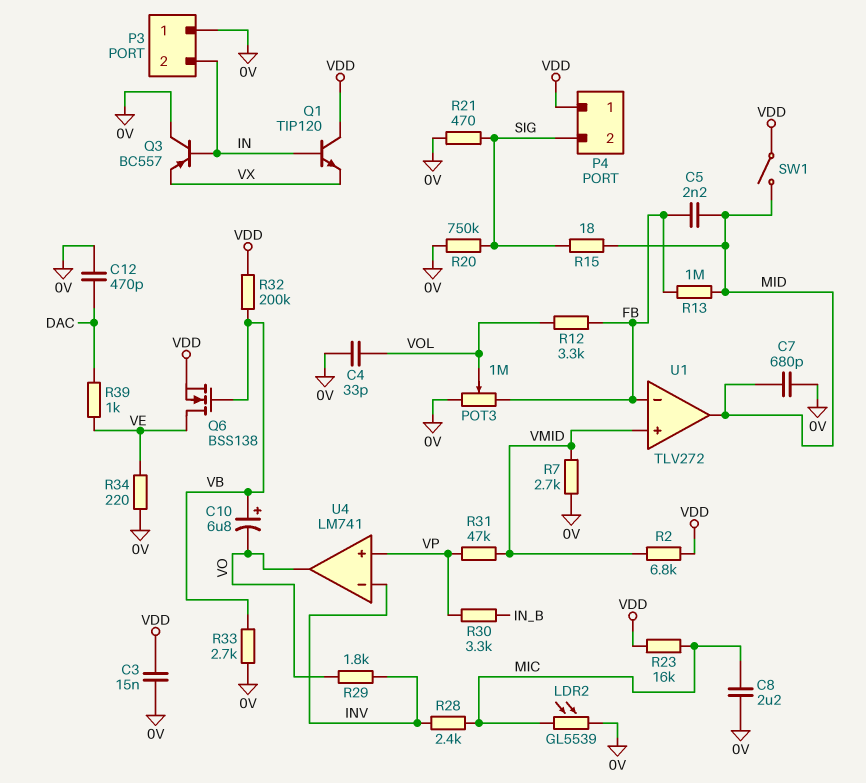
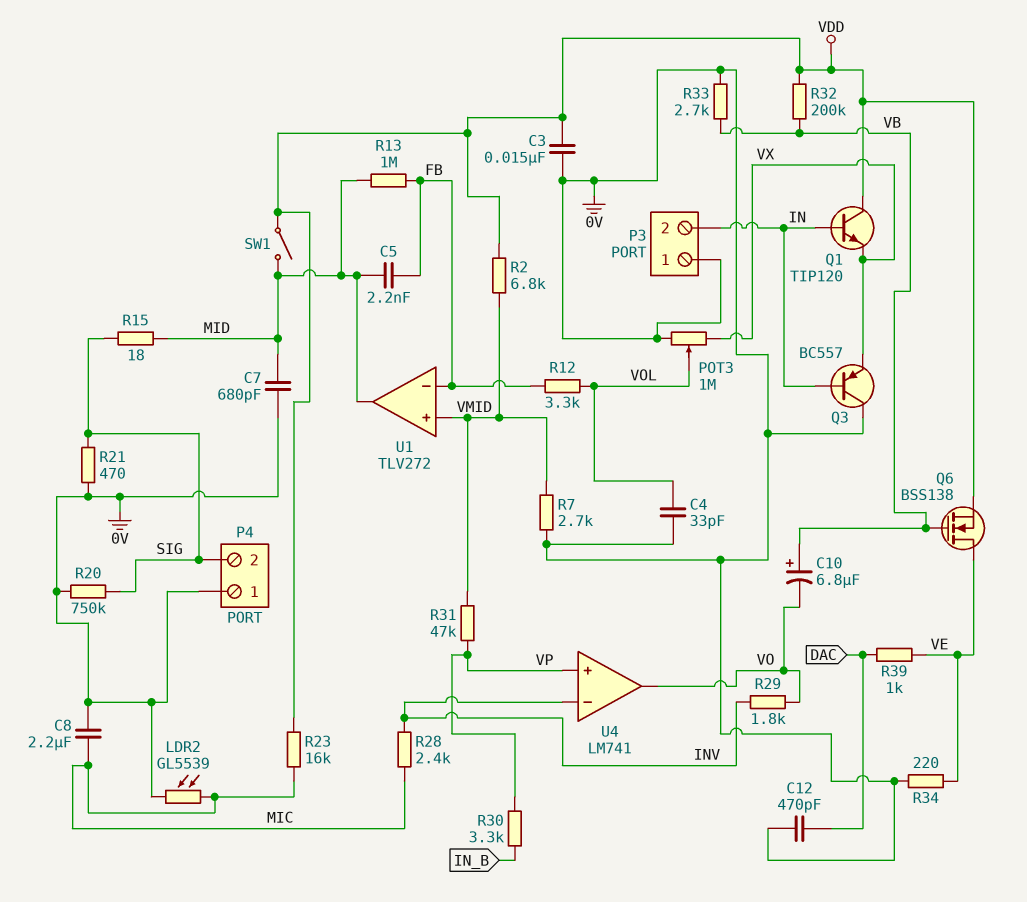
P4 pin 1: VDD -> 0V
POT3: 1M (0V, FB, wiper VOL) -> 1M (0V, VX, wiper VOL)

